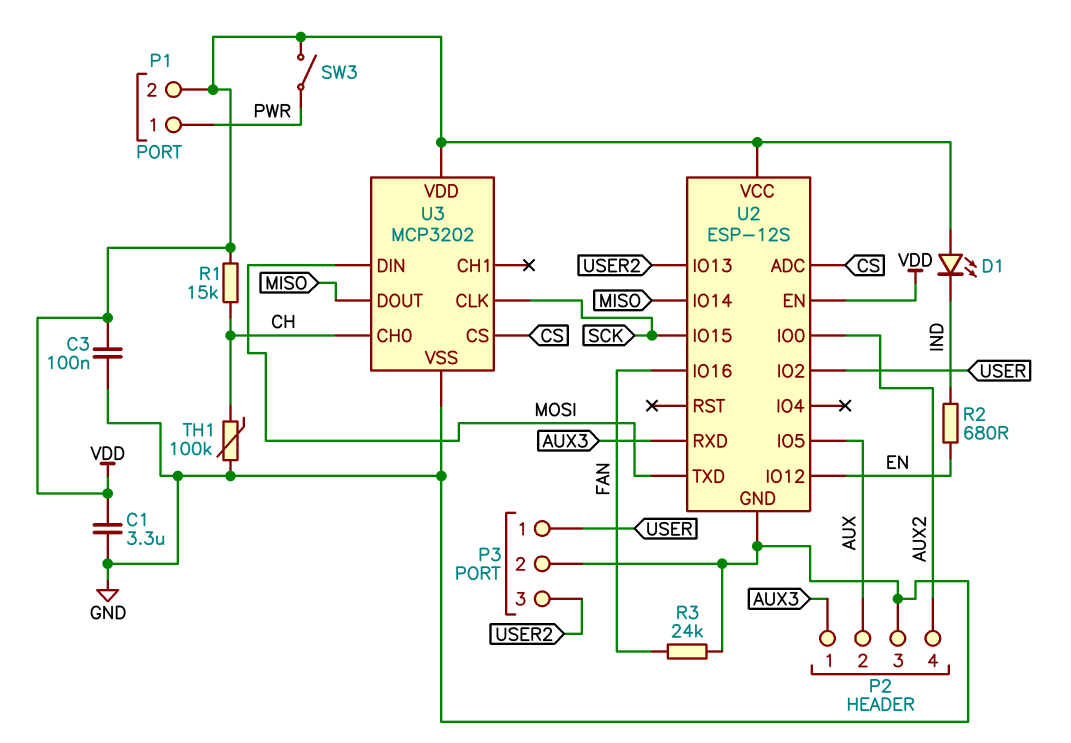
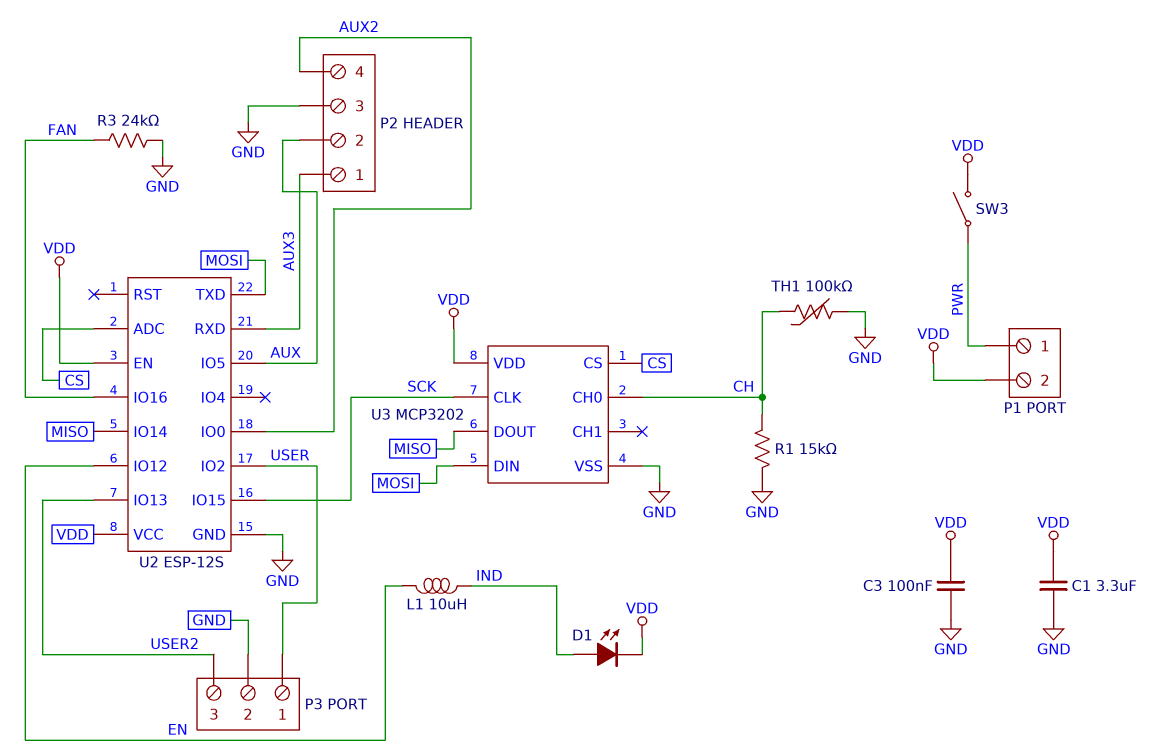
D1: LED (A VDD, K IND) -> LED (A IND, K VDD)
L1: none -> 10uH (EN, IND)
R1: 15k (CH, VDD) -> 15k (CH, GND)
R2: 680 (EN, IND) -> none

